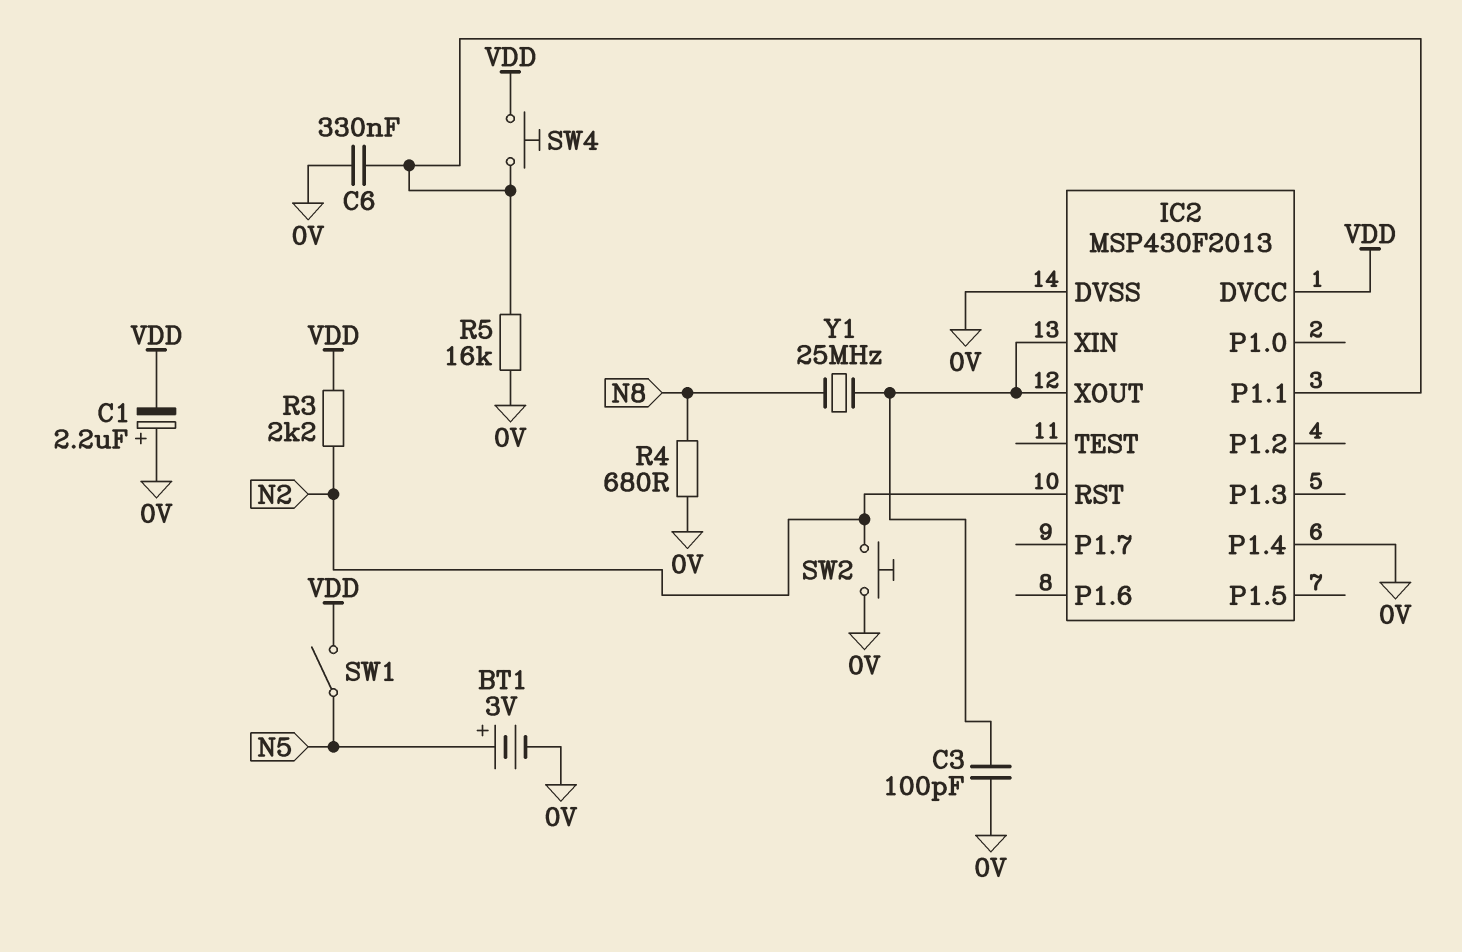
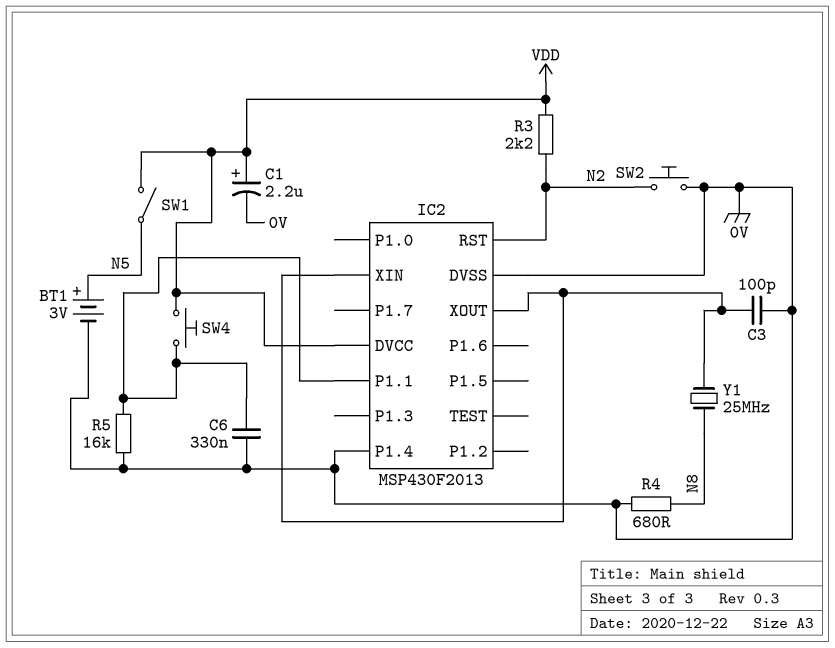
C1: 2.2uF (plus 0V, minus VDD) -> 2.2uF (plus VDD, minus 0V)

